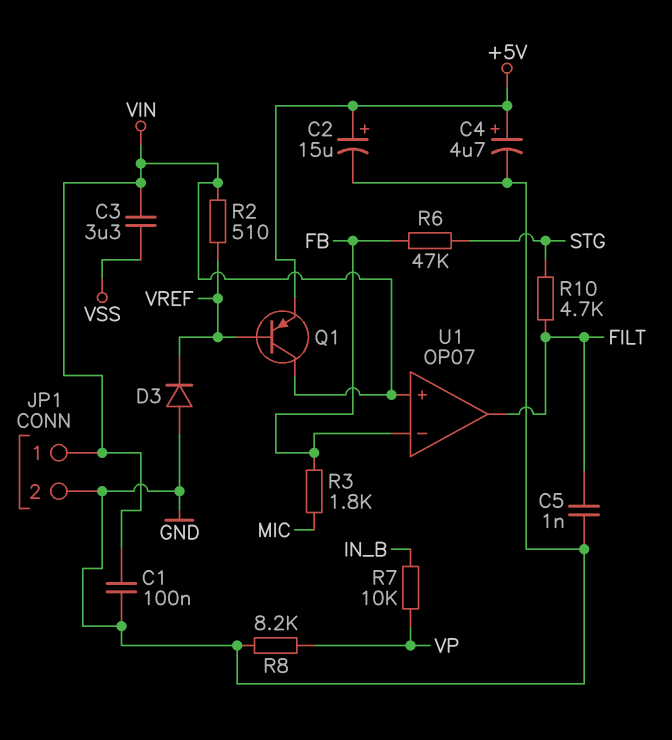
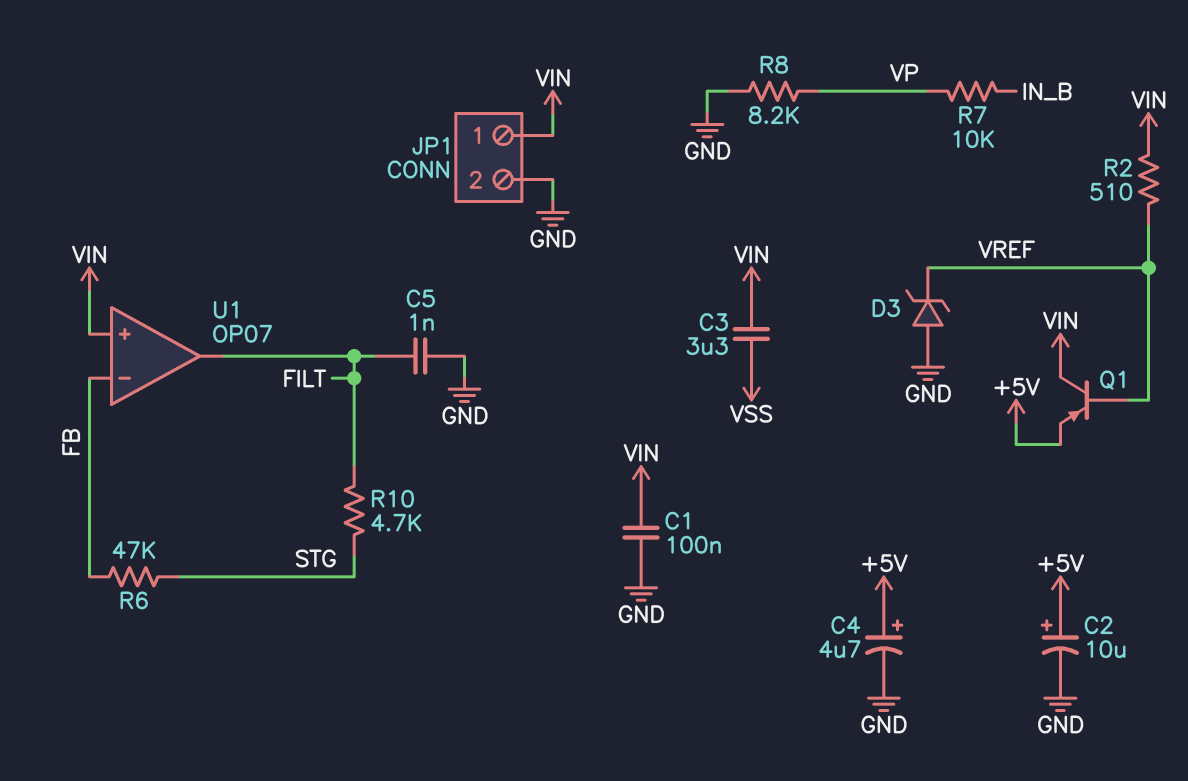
C2: 15uF (plus +5V, minus GND) -> 10uF (plus +5V, minus GND)
D3: diode (A GND, K VREF) -> zener (A GND, K VREF)
R3: 1.8k (FB, MIC) -> none

